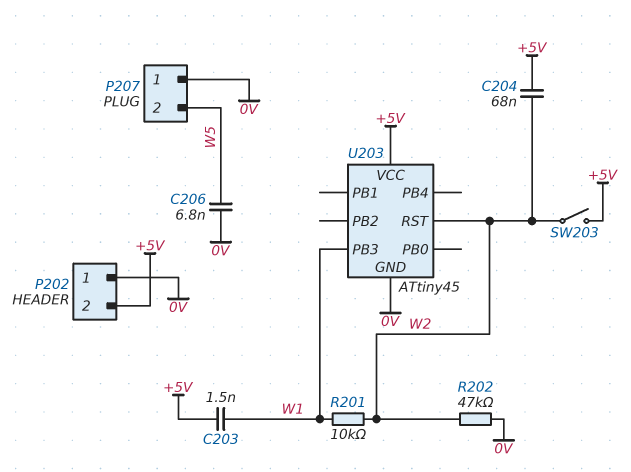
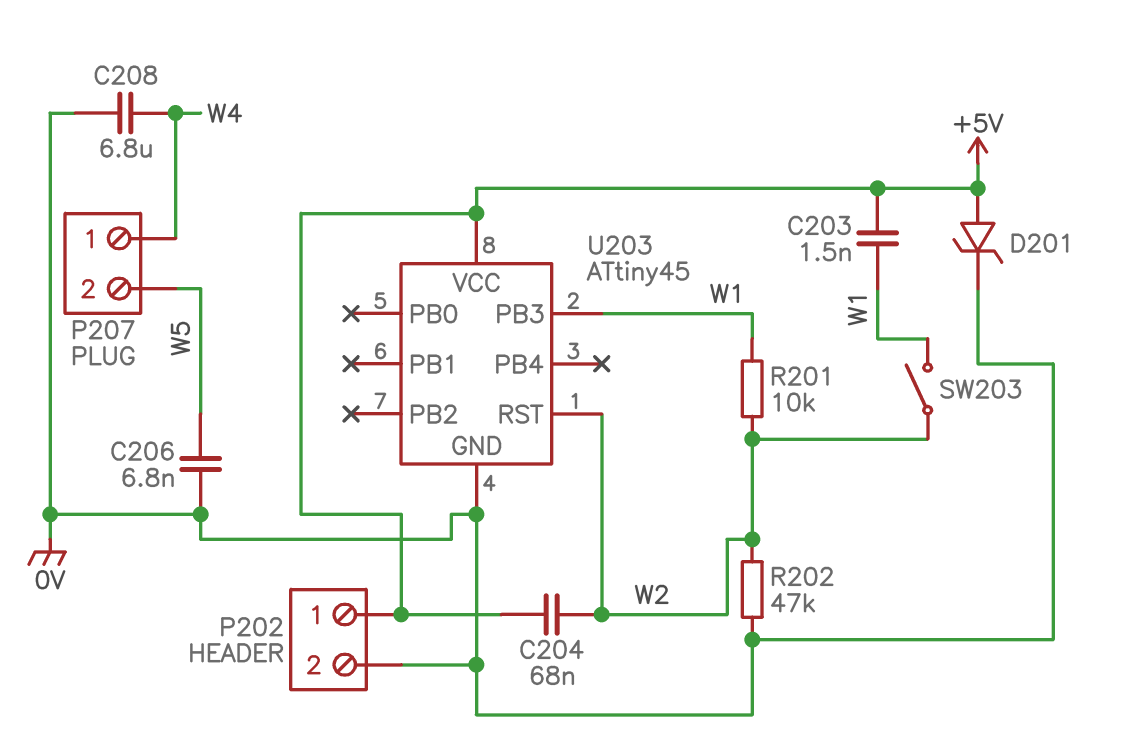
C208: none -> 6.8uF (0V, W4)
D201: none -> zener (A +5V, K 0V)
P202 pin 1: 0V -> +5V
P202 pin 2: +5V -> 0V
P207 pin 1: 0V -> W4
SW203: switch (+5V, W2) -> switch (W1, W2)

